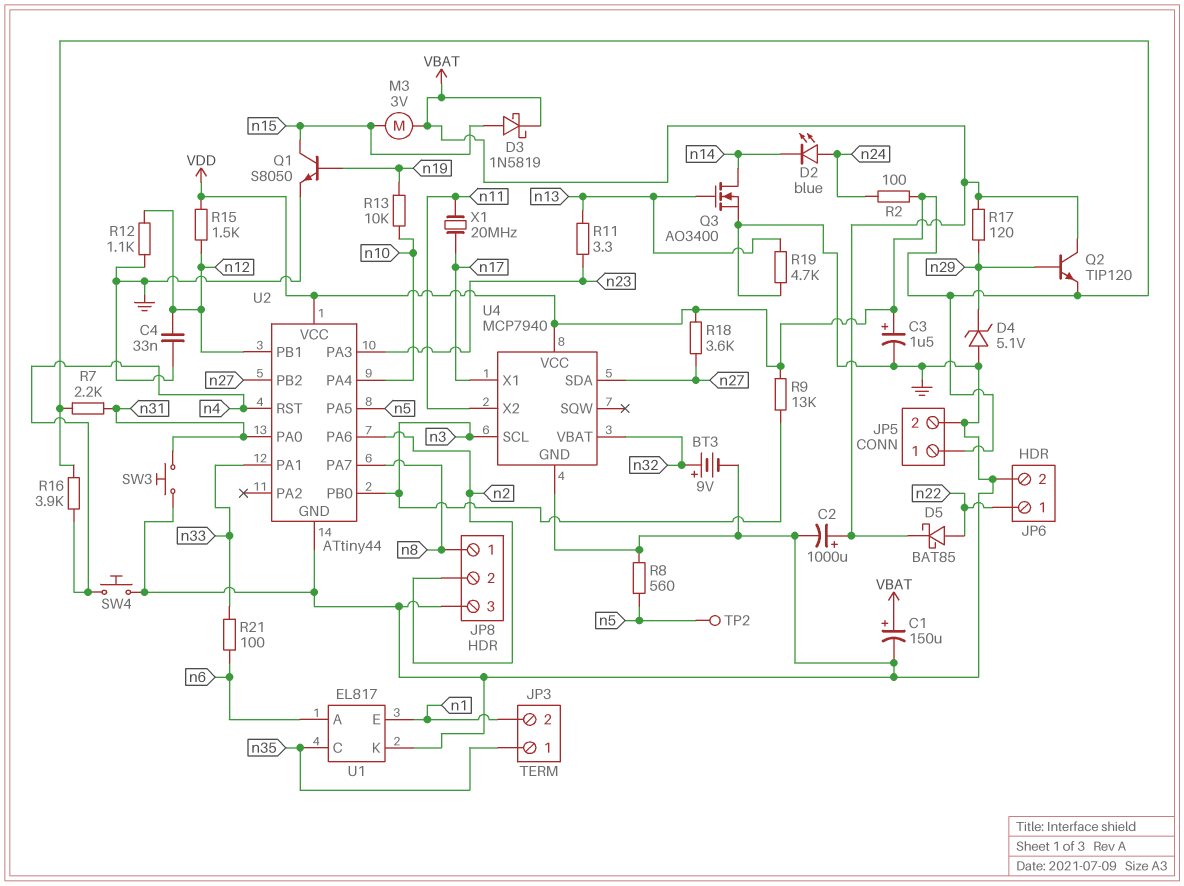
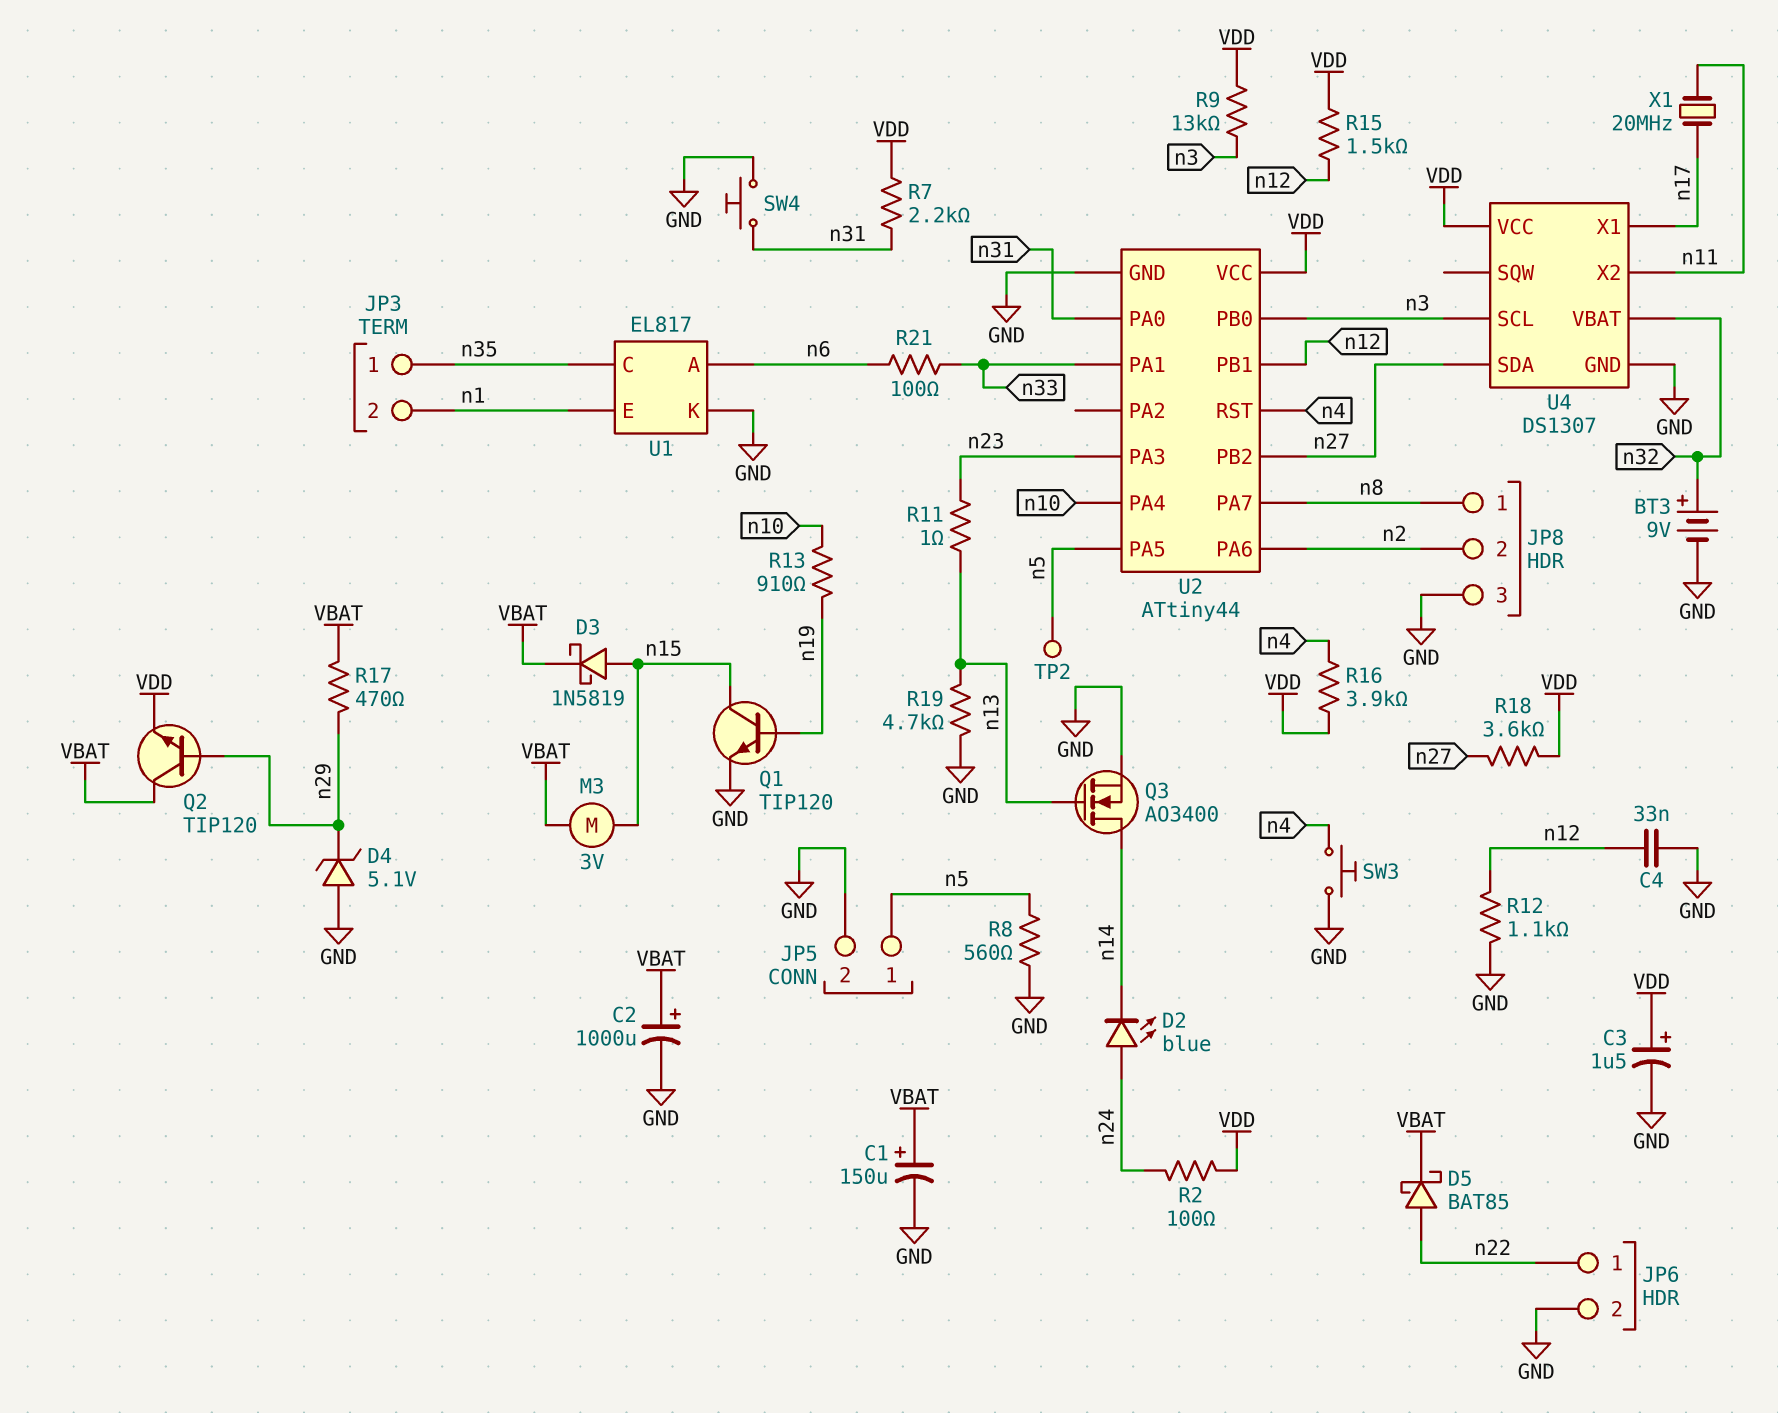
JP5 pin 1: VDD -> n5
Q1: NPN S8050 (B n19, C n15, E GND) -> NPN TIP120 (B n19, C n15, E GND)
R11: 3.3 (n13, n23) -> 1 (n13, n23)
R13: 10k (n10, n19) -> 910 (n10, n19)
R17: 120 (VBAT, n29) -> 470 (VBAT, n29)
SW3: button (GND, n31) -> button (GND, n4)
SW4: button (GND, n4) -> button (GND, n31)
U4: MCP7940 -> DS1307

